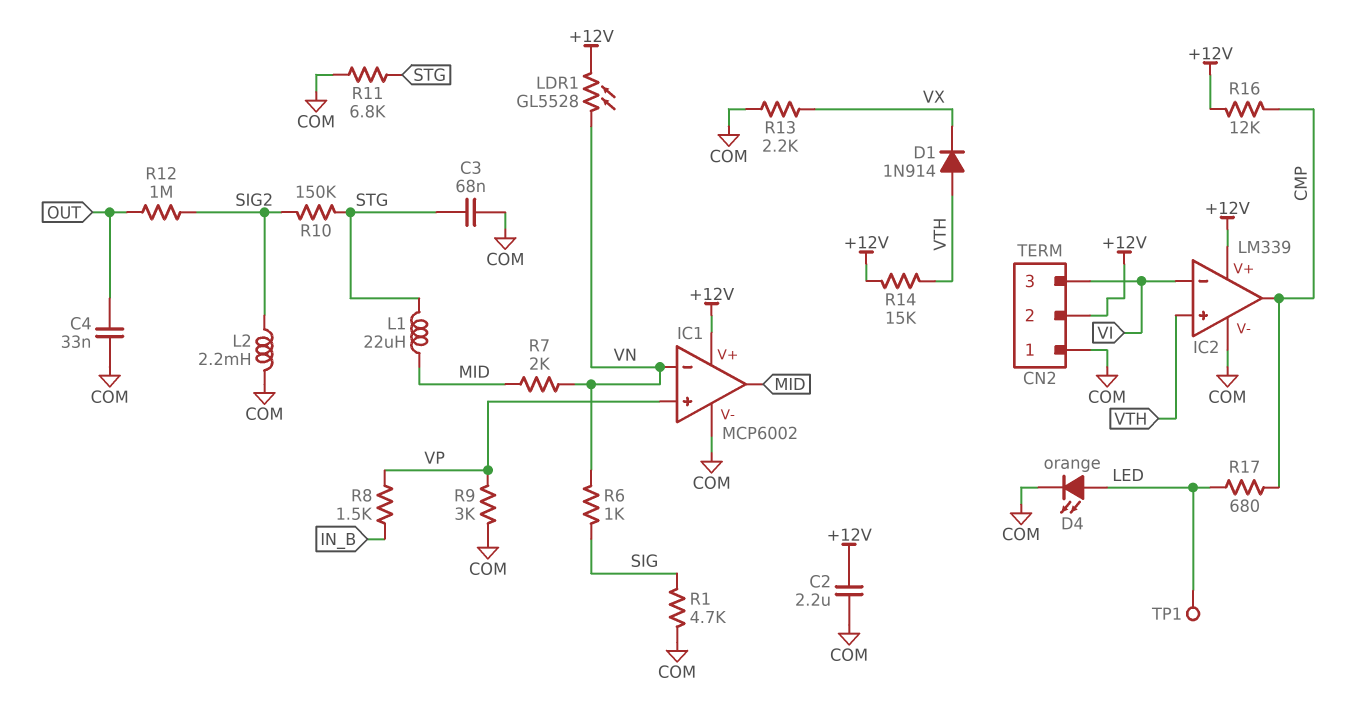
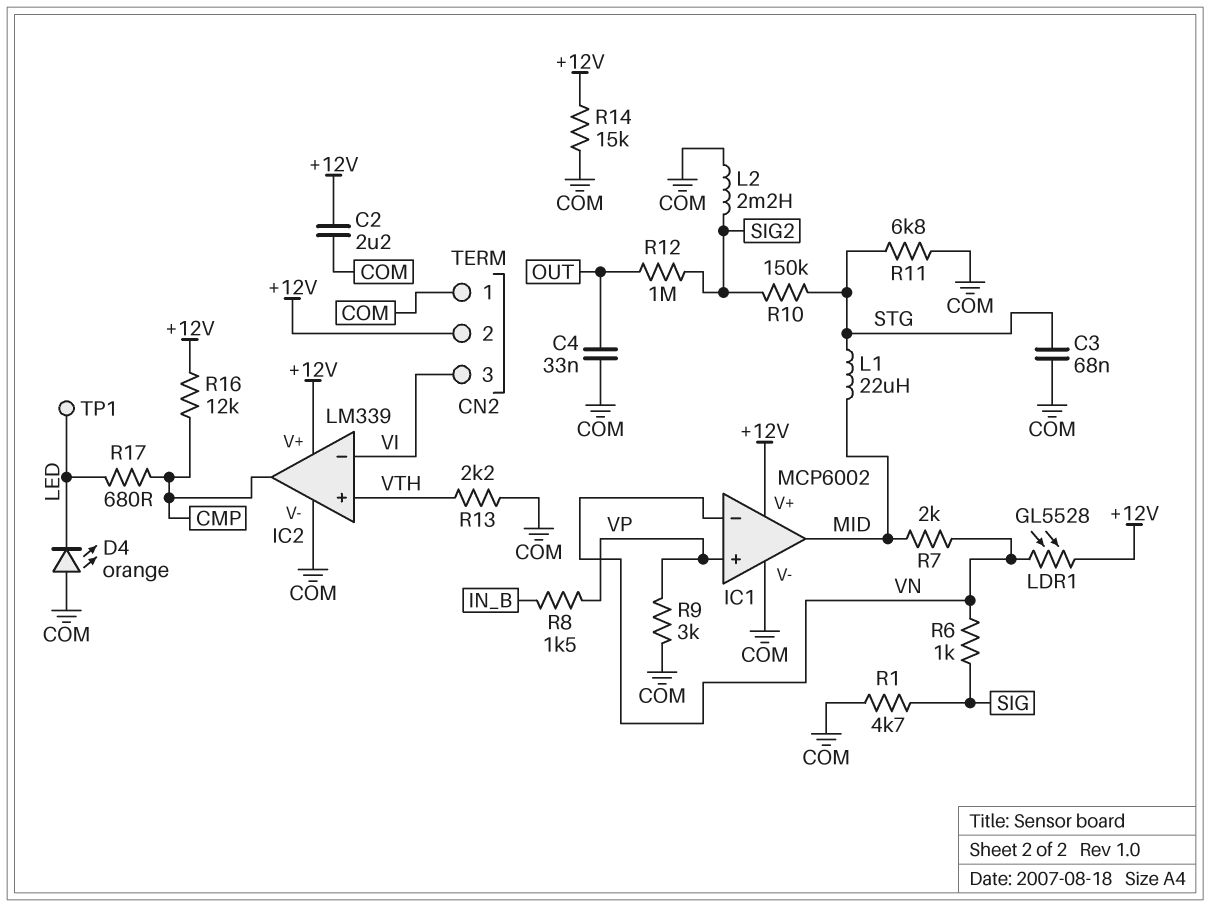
D1: diode 1N914 (A VTH, K VX) -> none
D4: LED orange (A LED, K COM) -> LED orange (A COM, K LED)
R13: 2.2k (COM, VX) -> 2.2k (COM, VTH)
R14: 15k (+12V, VTH) -> 15k (+12V, COM)

